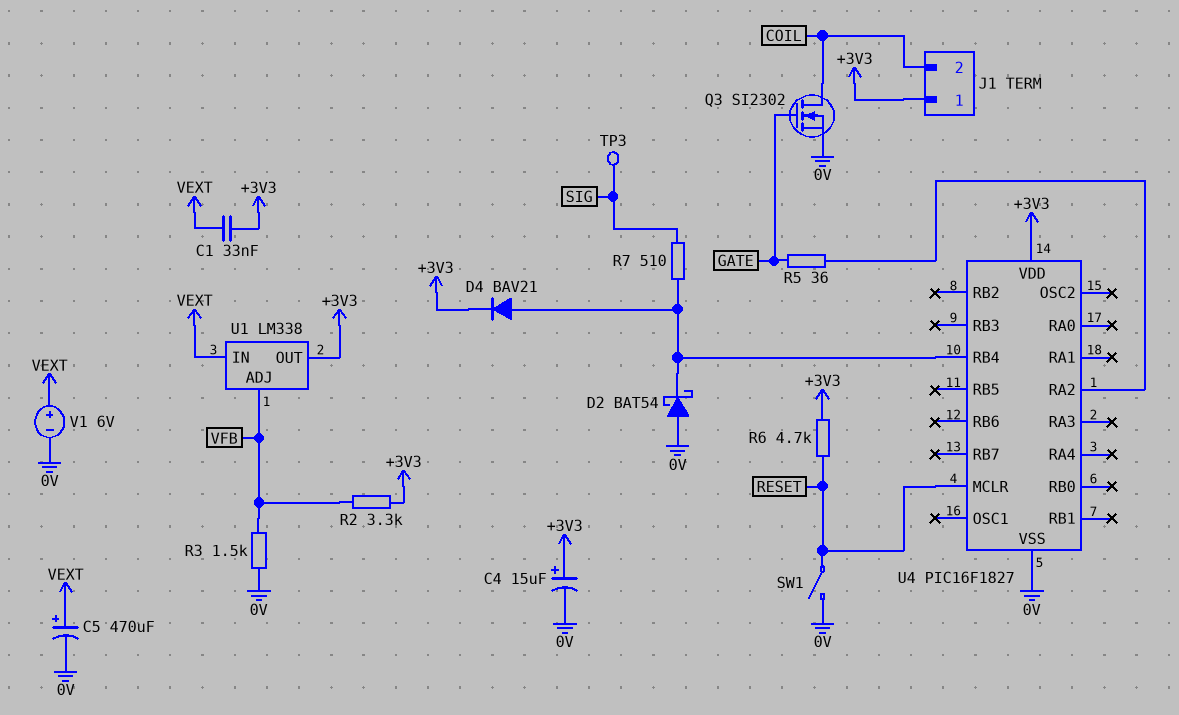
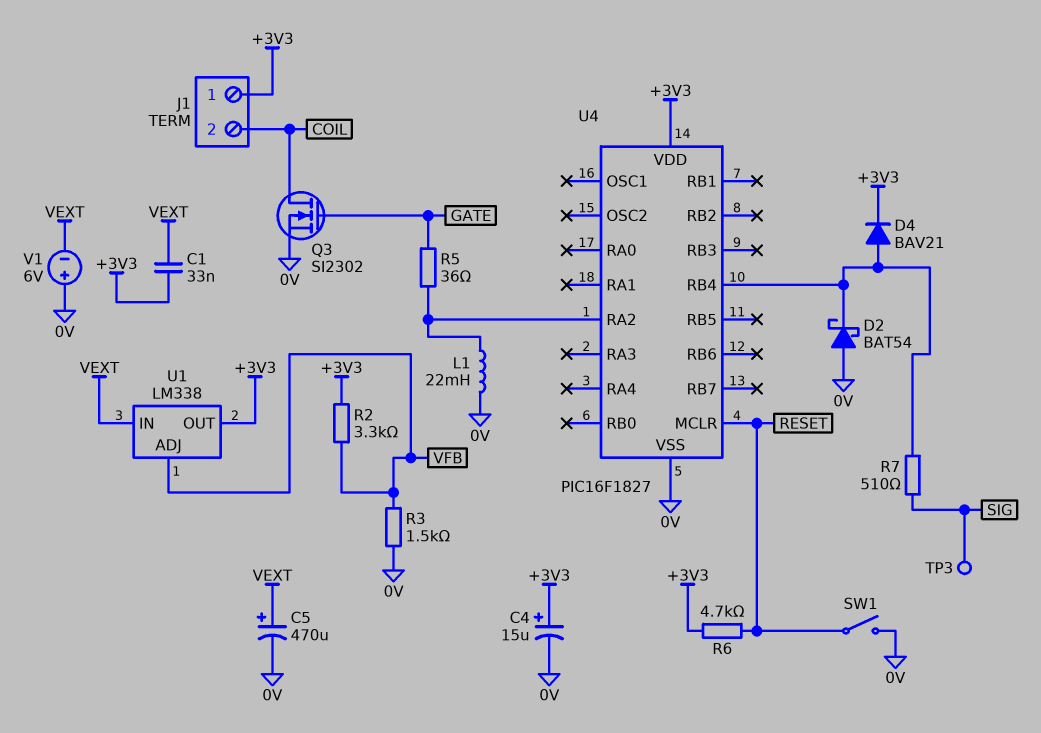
L1: none -> 22mH (0V, U4/RA2)
V1: 6V (plus VEXT, minus 0V) -> 6V (plus 0V, minus VEXT)

